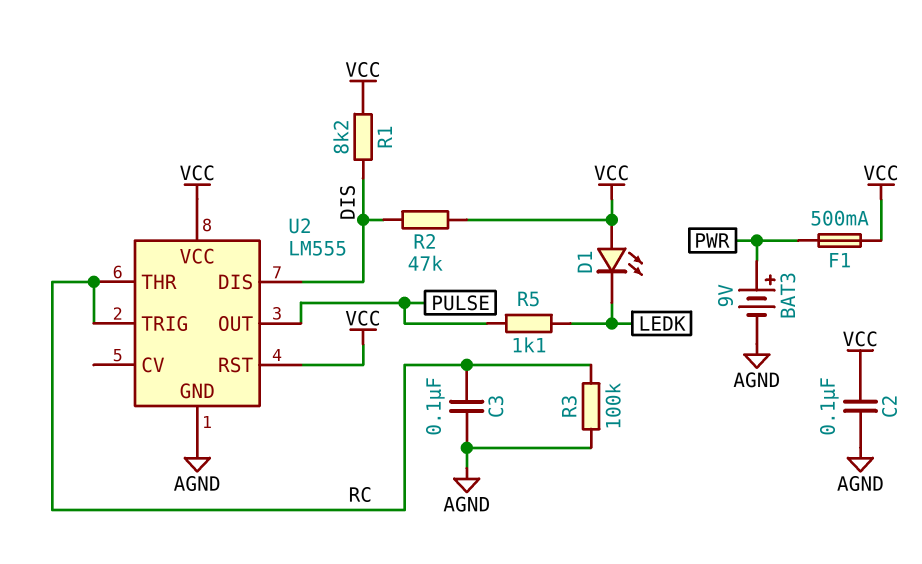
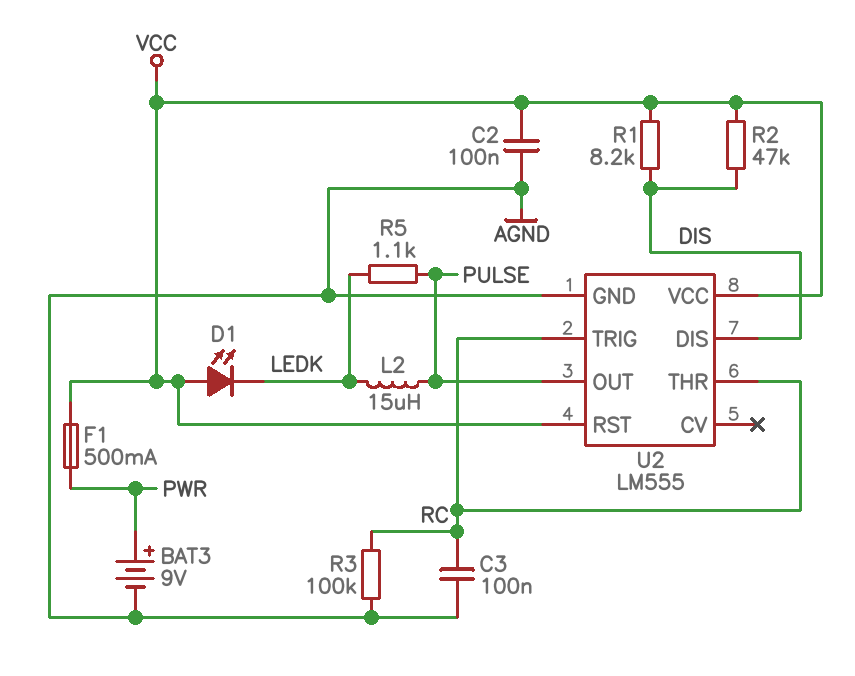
L2: none -> 15uH (LEDK, PULSE)

